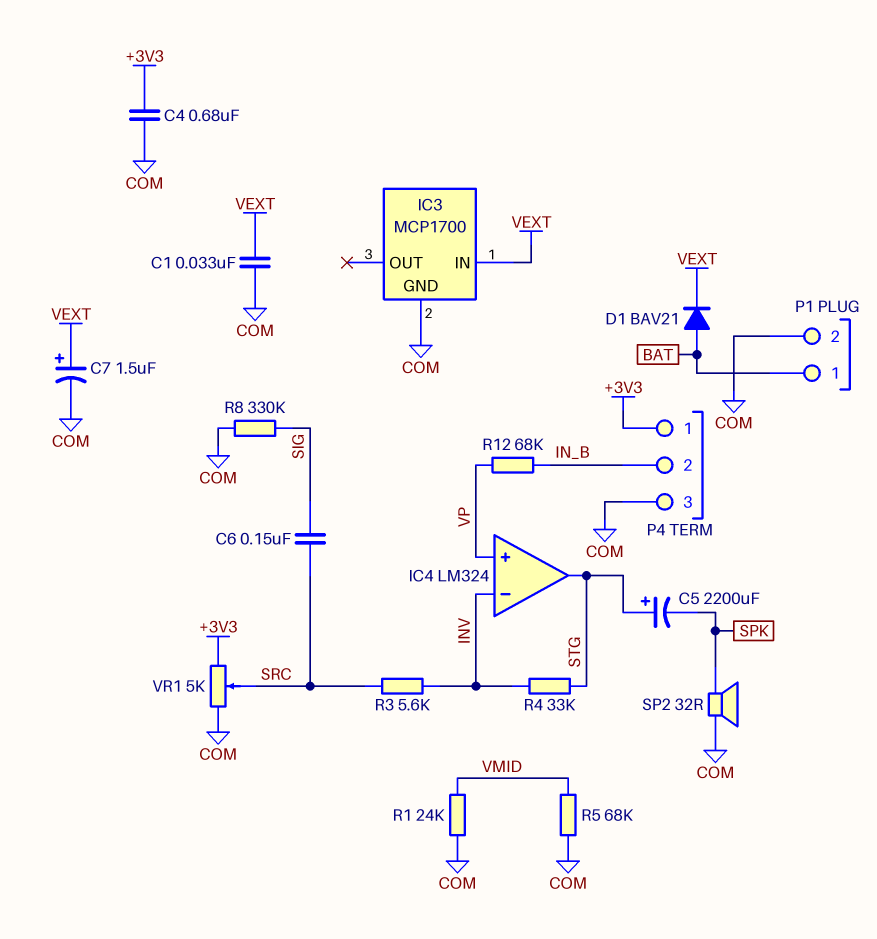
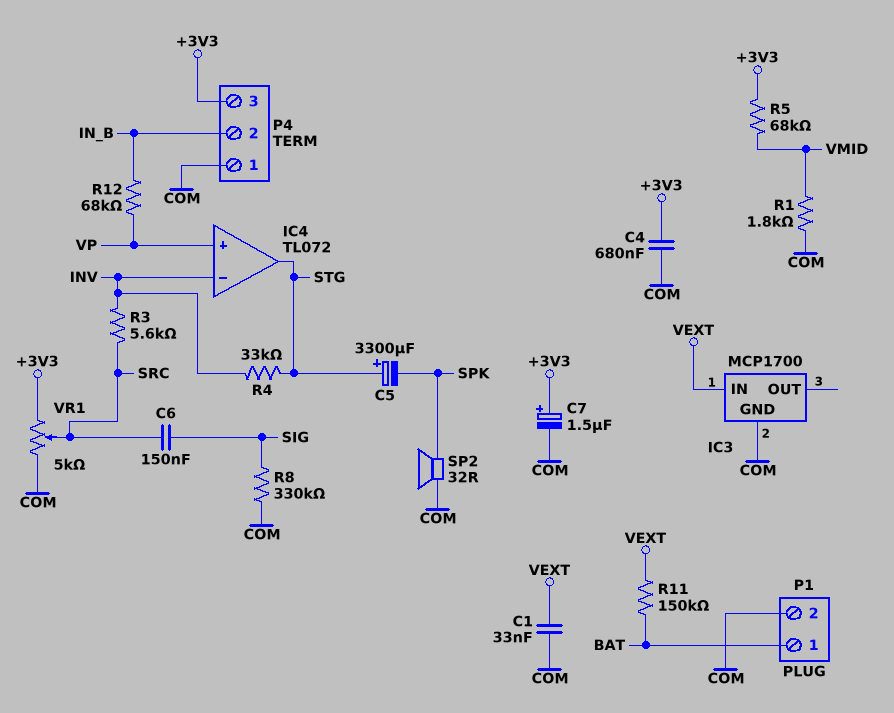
C5: 2200uF (plus STG, minus SPK) -> 3300uF (plus STG, minus SPK)
C7: 1.5uF (plus VEXT, minus COM) -> 1.5uF (plus +3V3, minus COM)
D1: diode BAV21 (A BAT, K VEXT) -> none
IC4: LM324 -> TL072
P4 pin 1: +3V3 -> COM
P4 pin 3: COM -> +3V3
R1: 24k (COM, VMID) -> 1.8k (COM, VMID)
R5: 68k (COM, VMID) -> 68k (+3V3, VMID)
R11: none -> 150k (BAT, VEXT)

